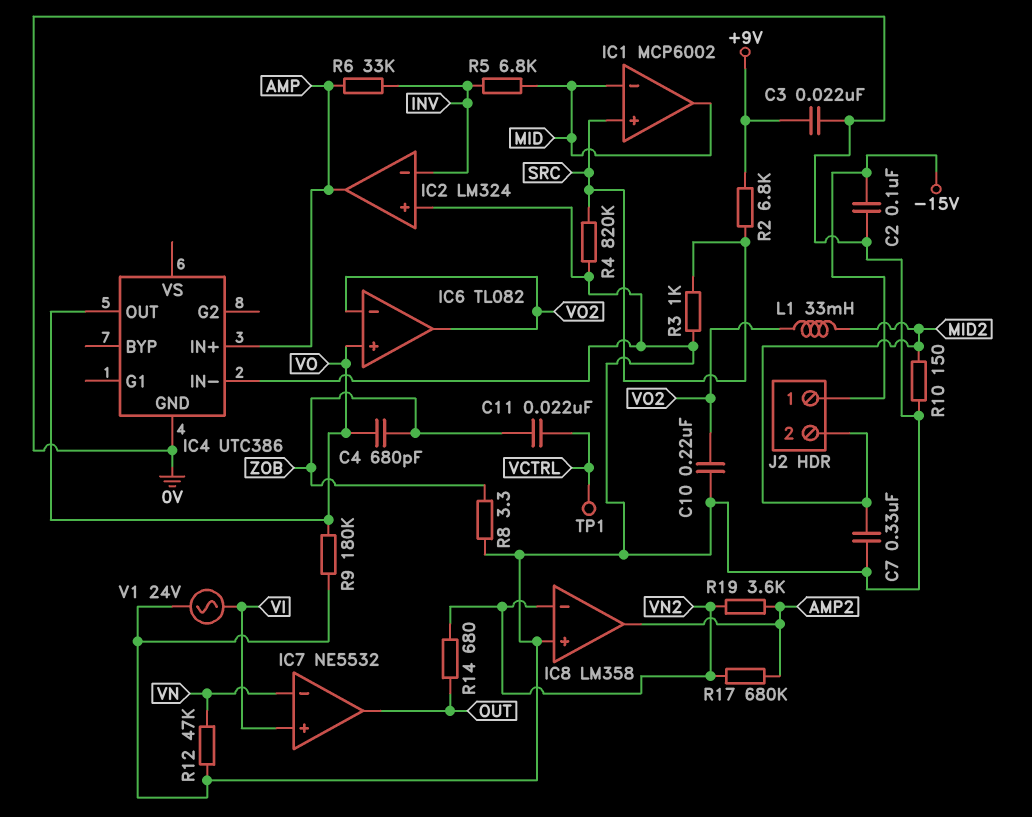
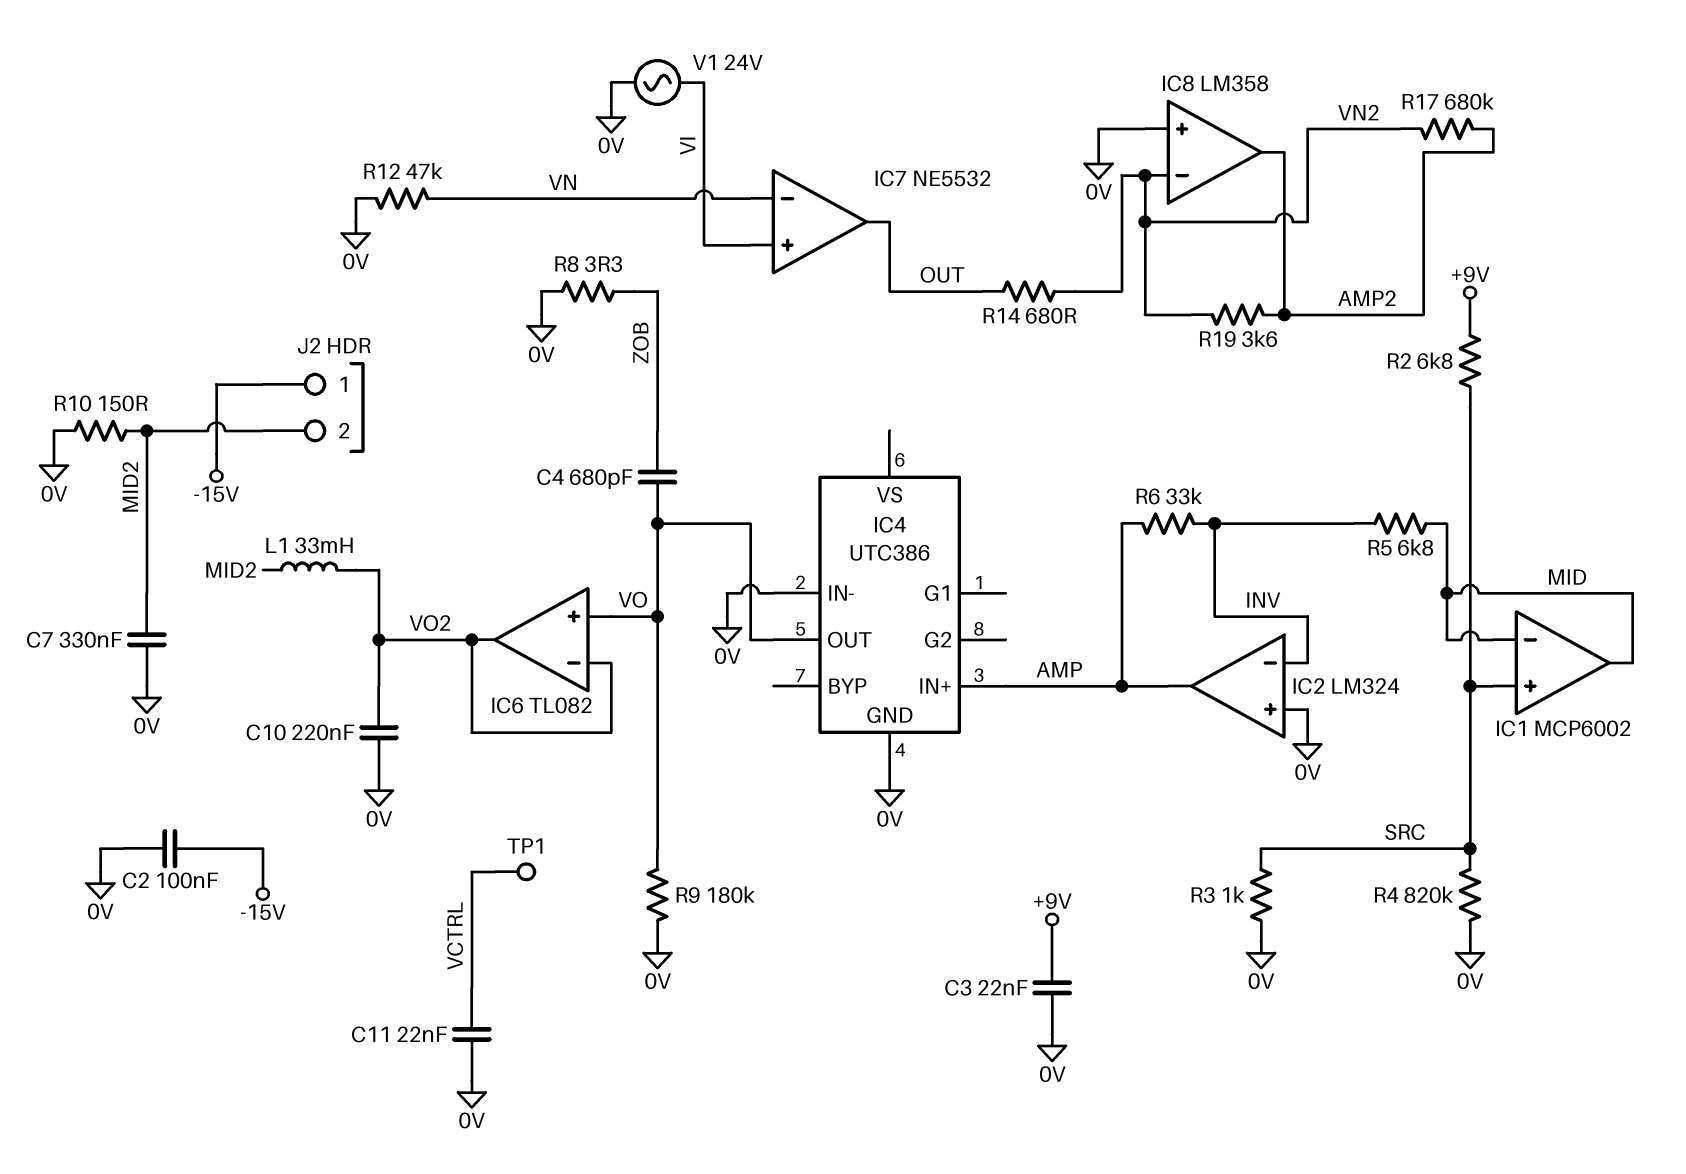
C11: 22nF (VCTRL, ZOB) -> 22nF (0V, VCTRL)

